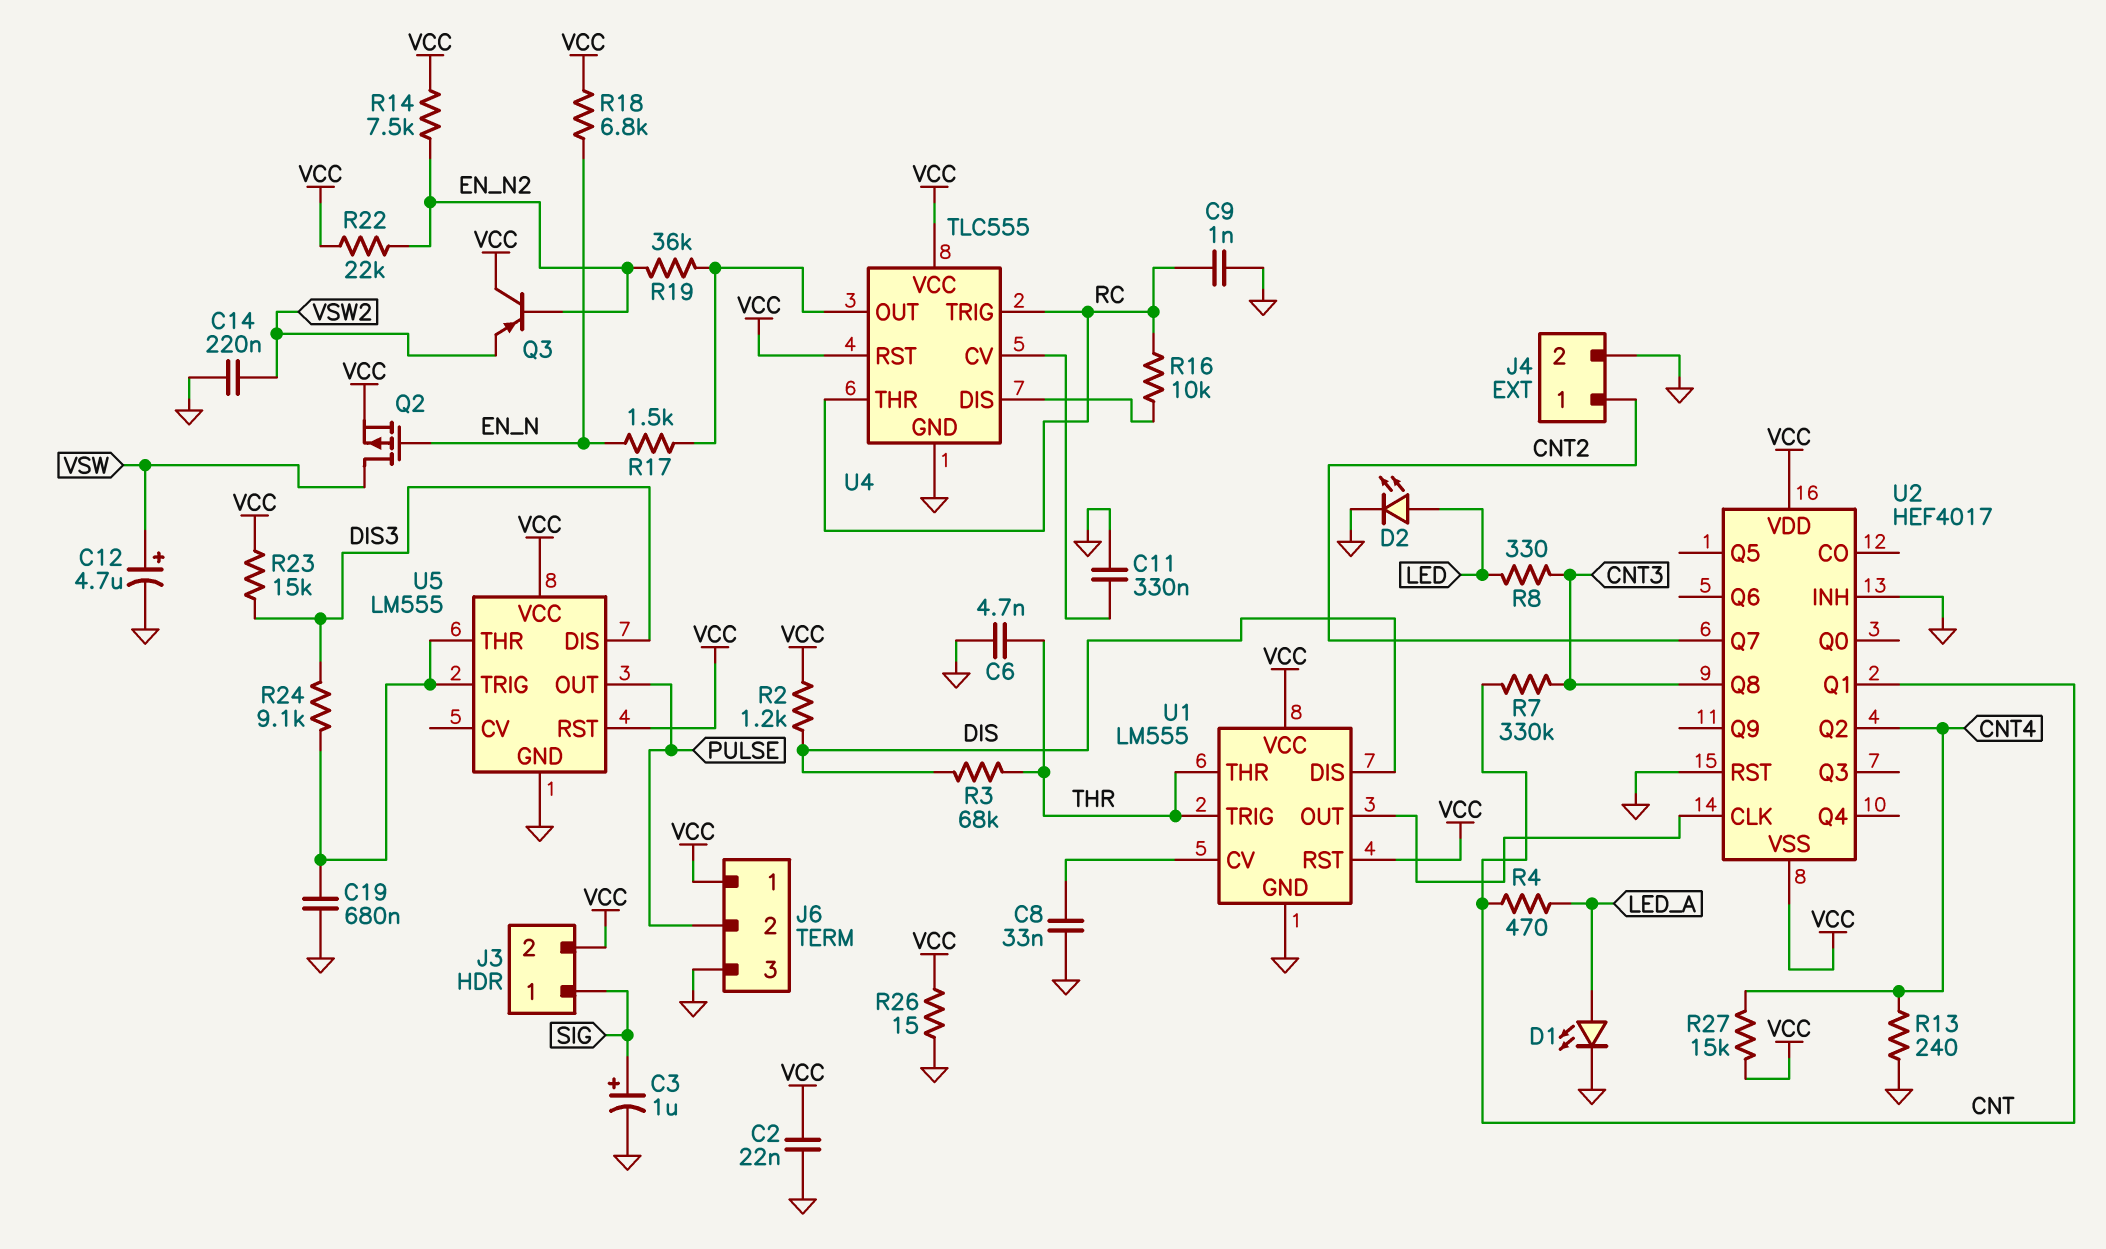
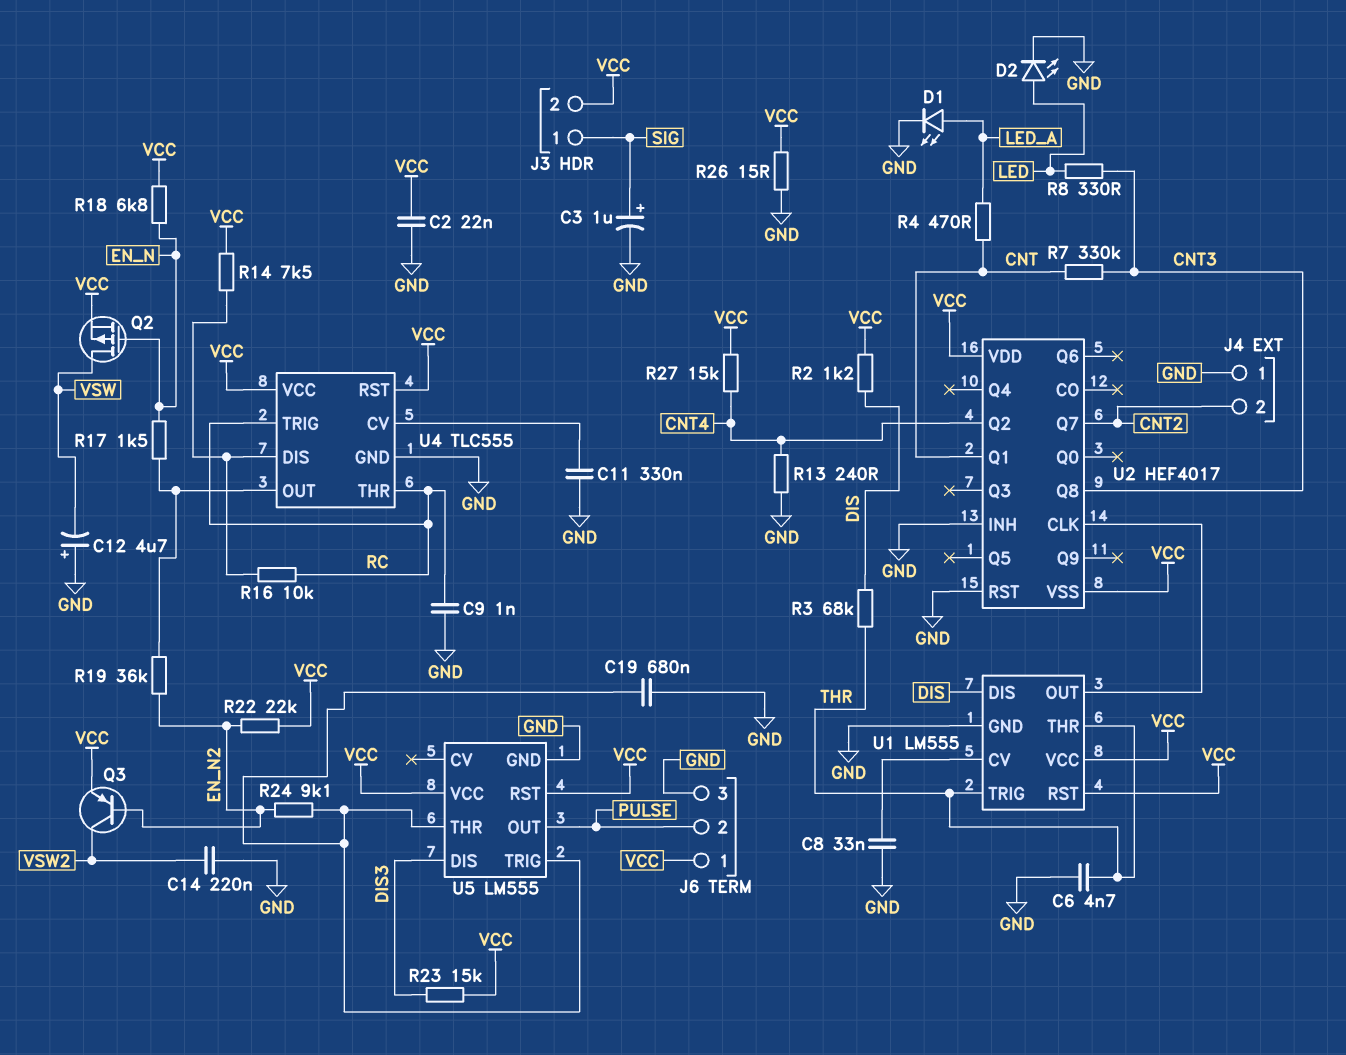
C12: 4.7uF (plus VSW, minus GND) -> 4.7uF (plus GND, minus VSW)
J4 pin 1: CNT2 -> GND
J4 pin 2: GND -> CNT2
Q3: PNP (B EN_N2, C VCC, E VSW2) -> PNP (B EN_N2, C VSW2, E VCC)
R14: 7.5k (EN_N2, VCC) -> 7.5k (U4/DIS, VCC)
R24: 9.1k (DIS3, U5/THR) -> 9.1k (EN_N2, U5/THR)

